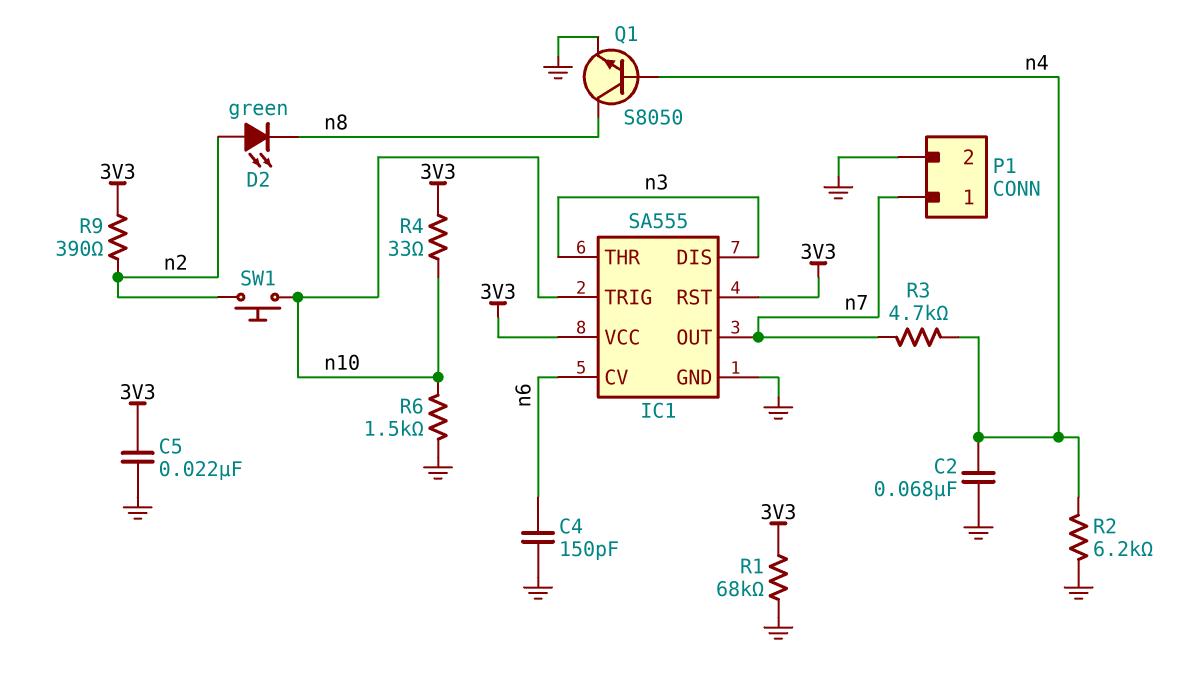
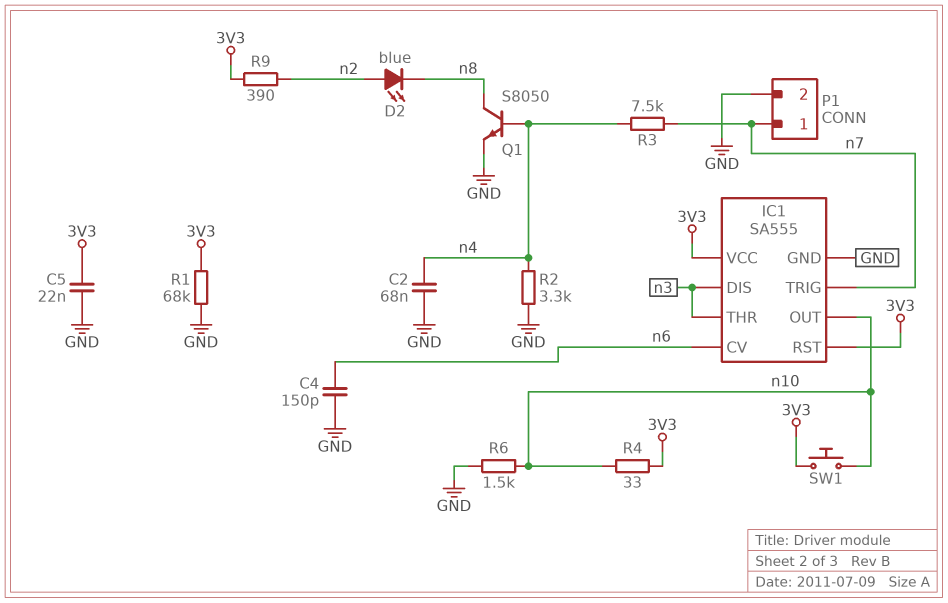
D2: LED green (A n2, K n8) -> LED blue (A n2, K n8)
IC1 pin OUT: n7 -> n10
IC1 pin TRIG: n10 -> n7
R2: 6.2k (GND, n4) -> 3.3k (GND, n4)
R3: 4.7k (n4, n7) -> 7.5k (n4, n7)
SW1: button (n2, n10) -> button (3V3, n10)

